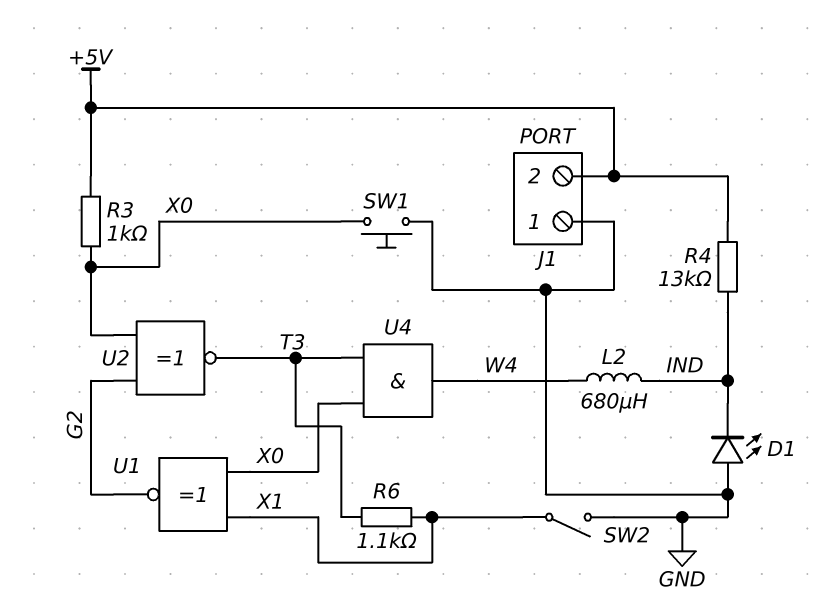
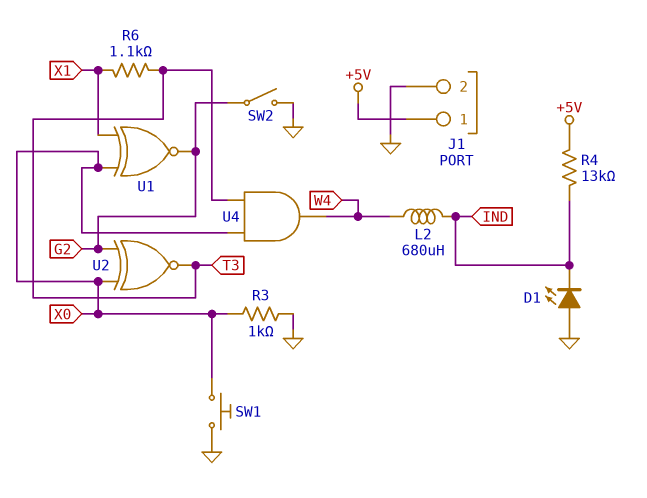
J1 pin 1: GND -> +5V
J1 pin 2: +5V -> GND
R3: 1k (+5V, X0) -> 1k (GND, X0)
SW2: switch (GND, X1) -> switch (G2, GND)

